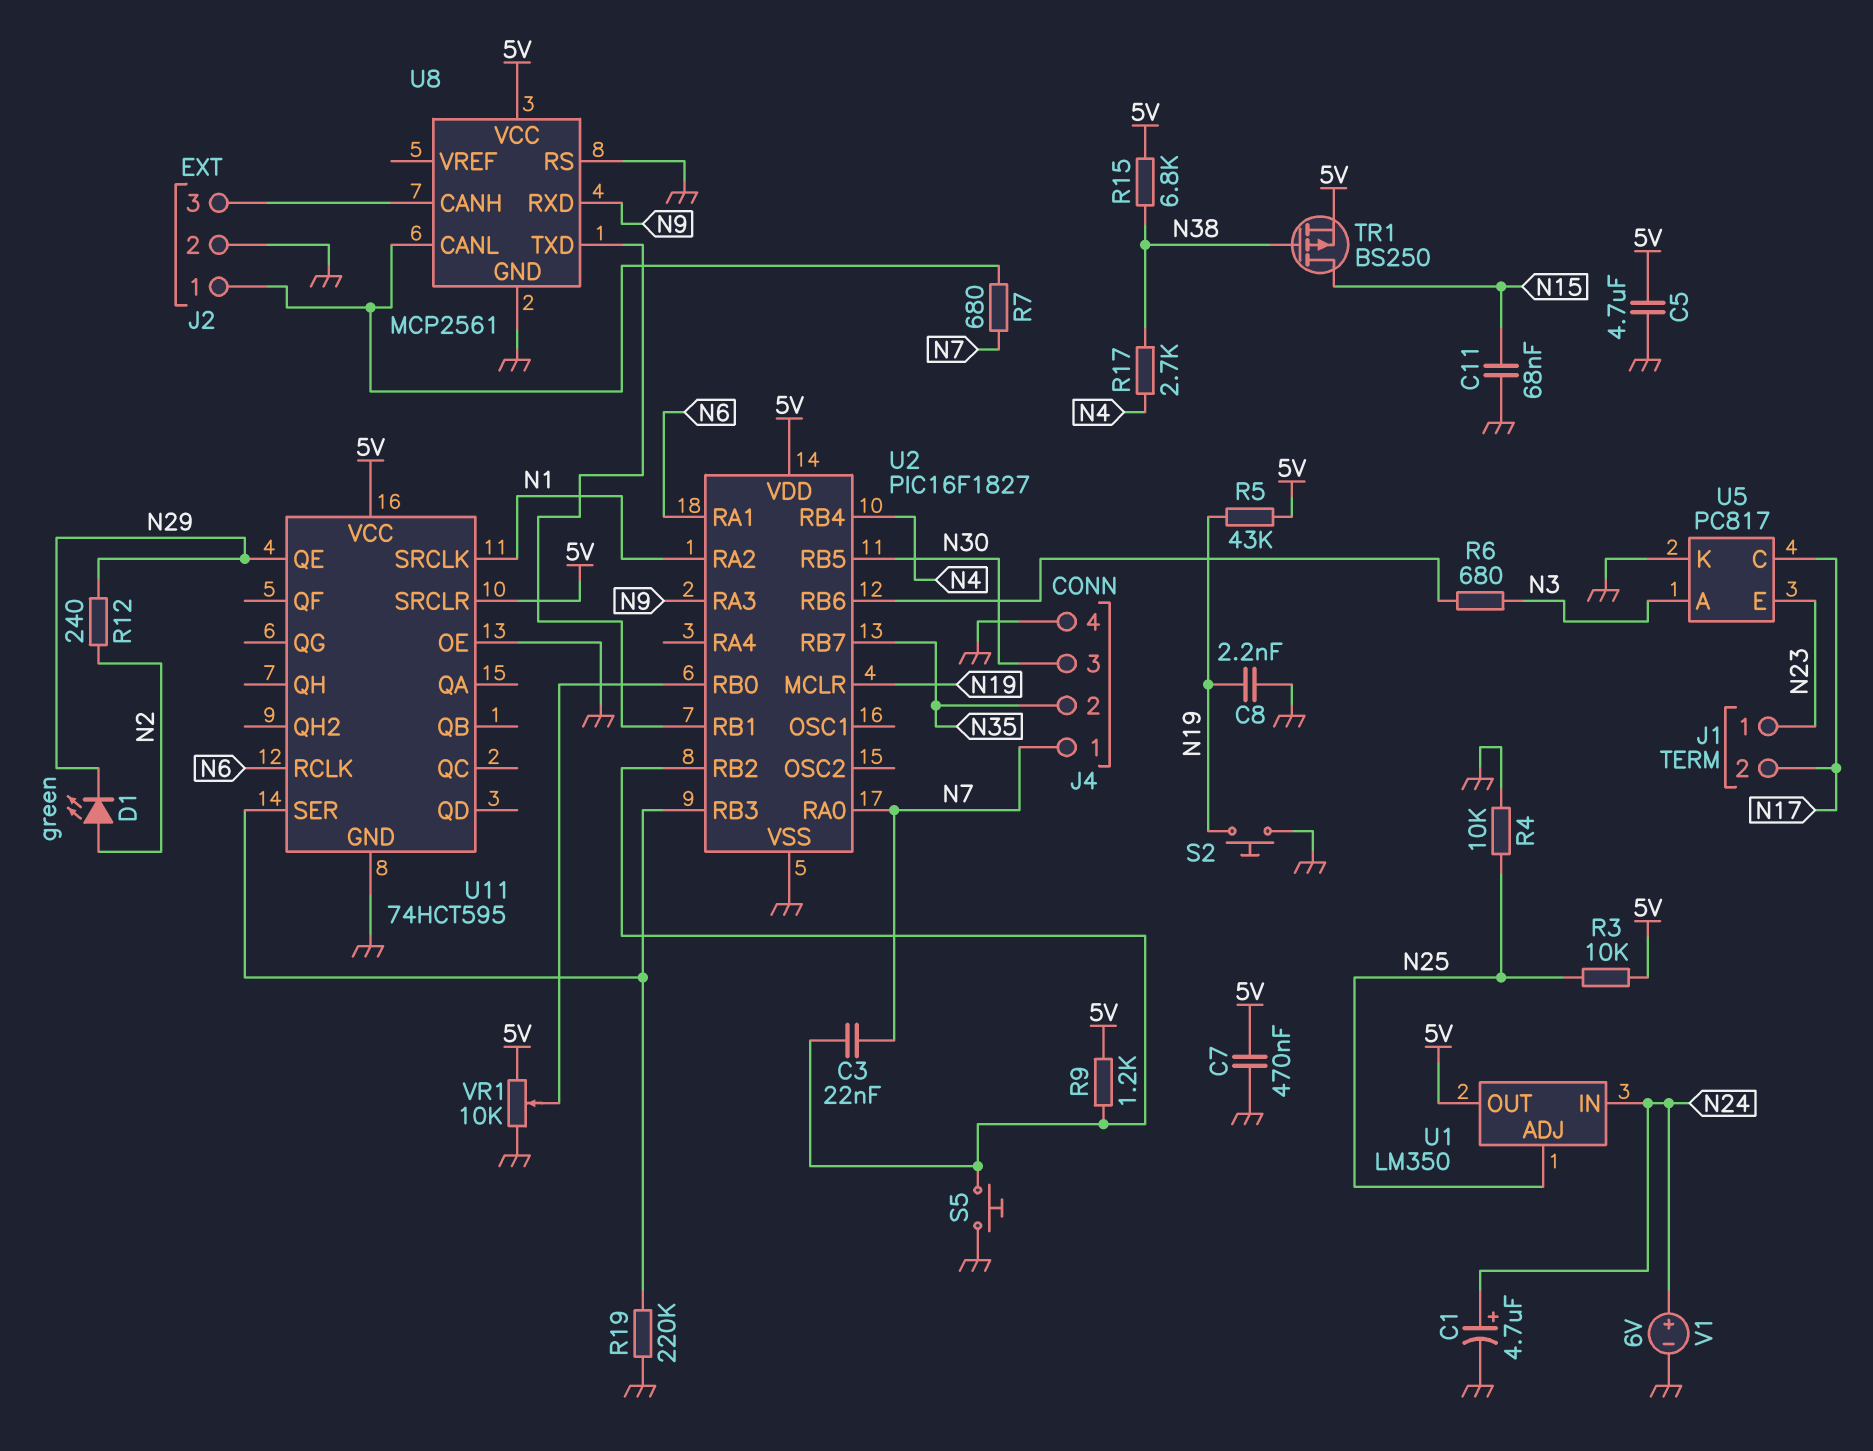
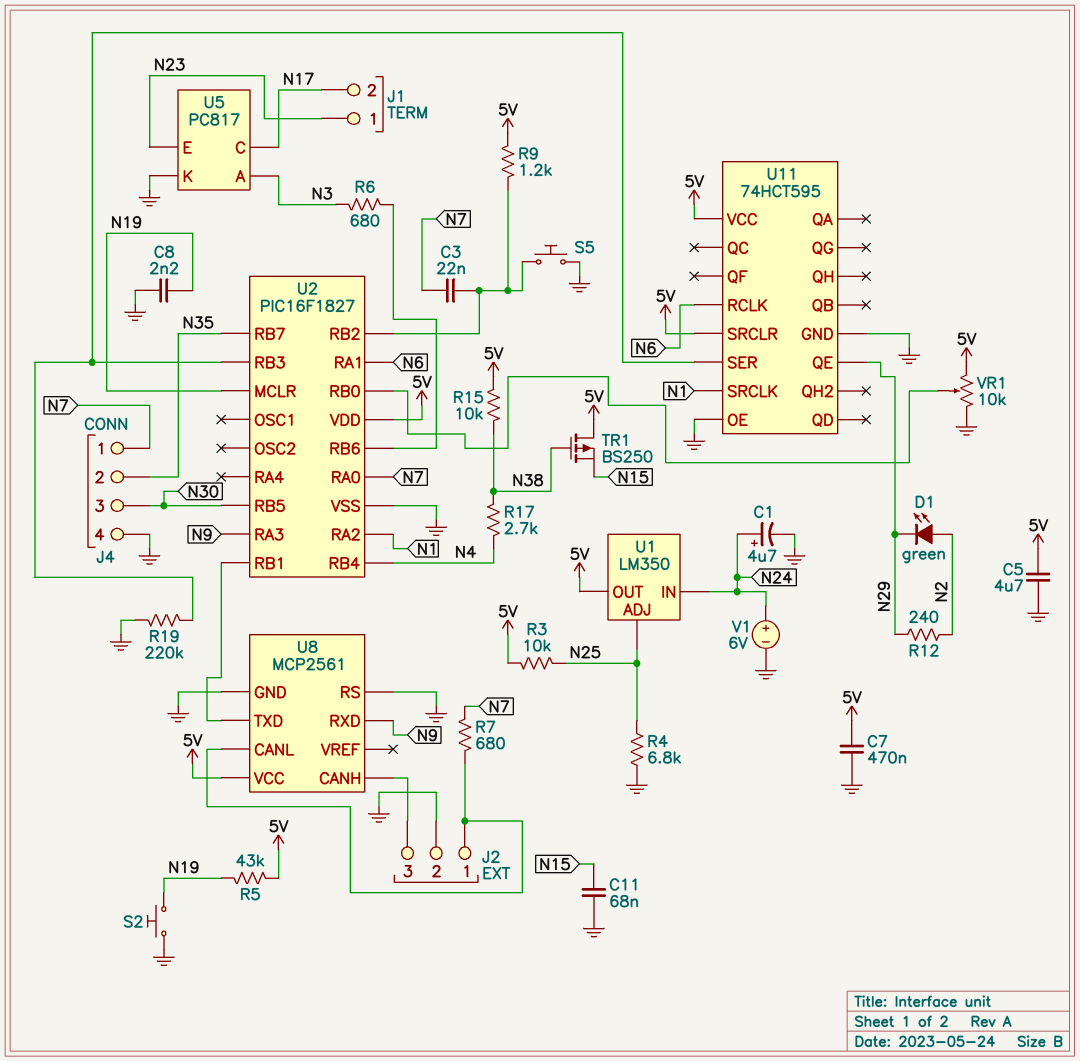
R4: 10k (GND, N25) -> 6.8k (GND, N25)
R15: 6.8k (5V, N38) -> 10k (5V, N38)
TR1: PMOS BS250 (G N38, D N15, S 5V) -> PMOS BS250 (G N38, D 5V, S N15)

